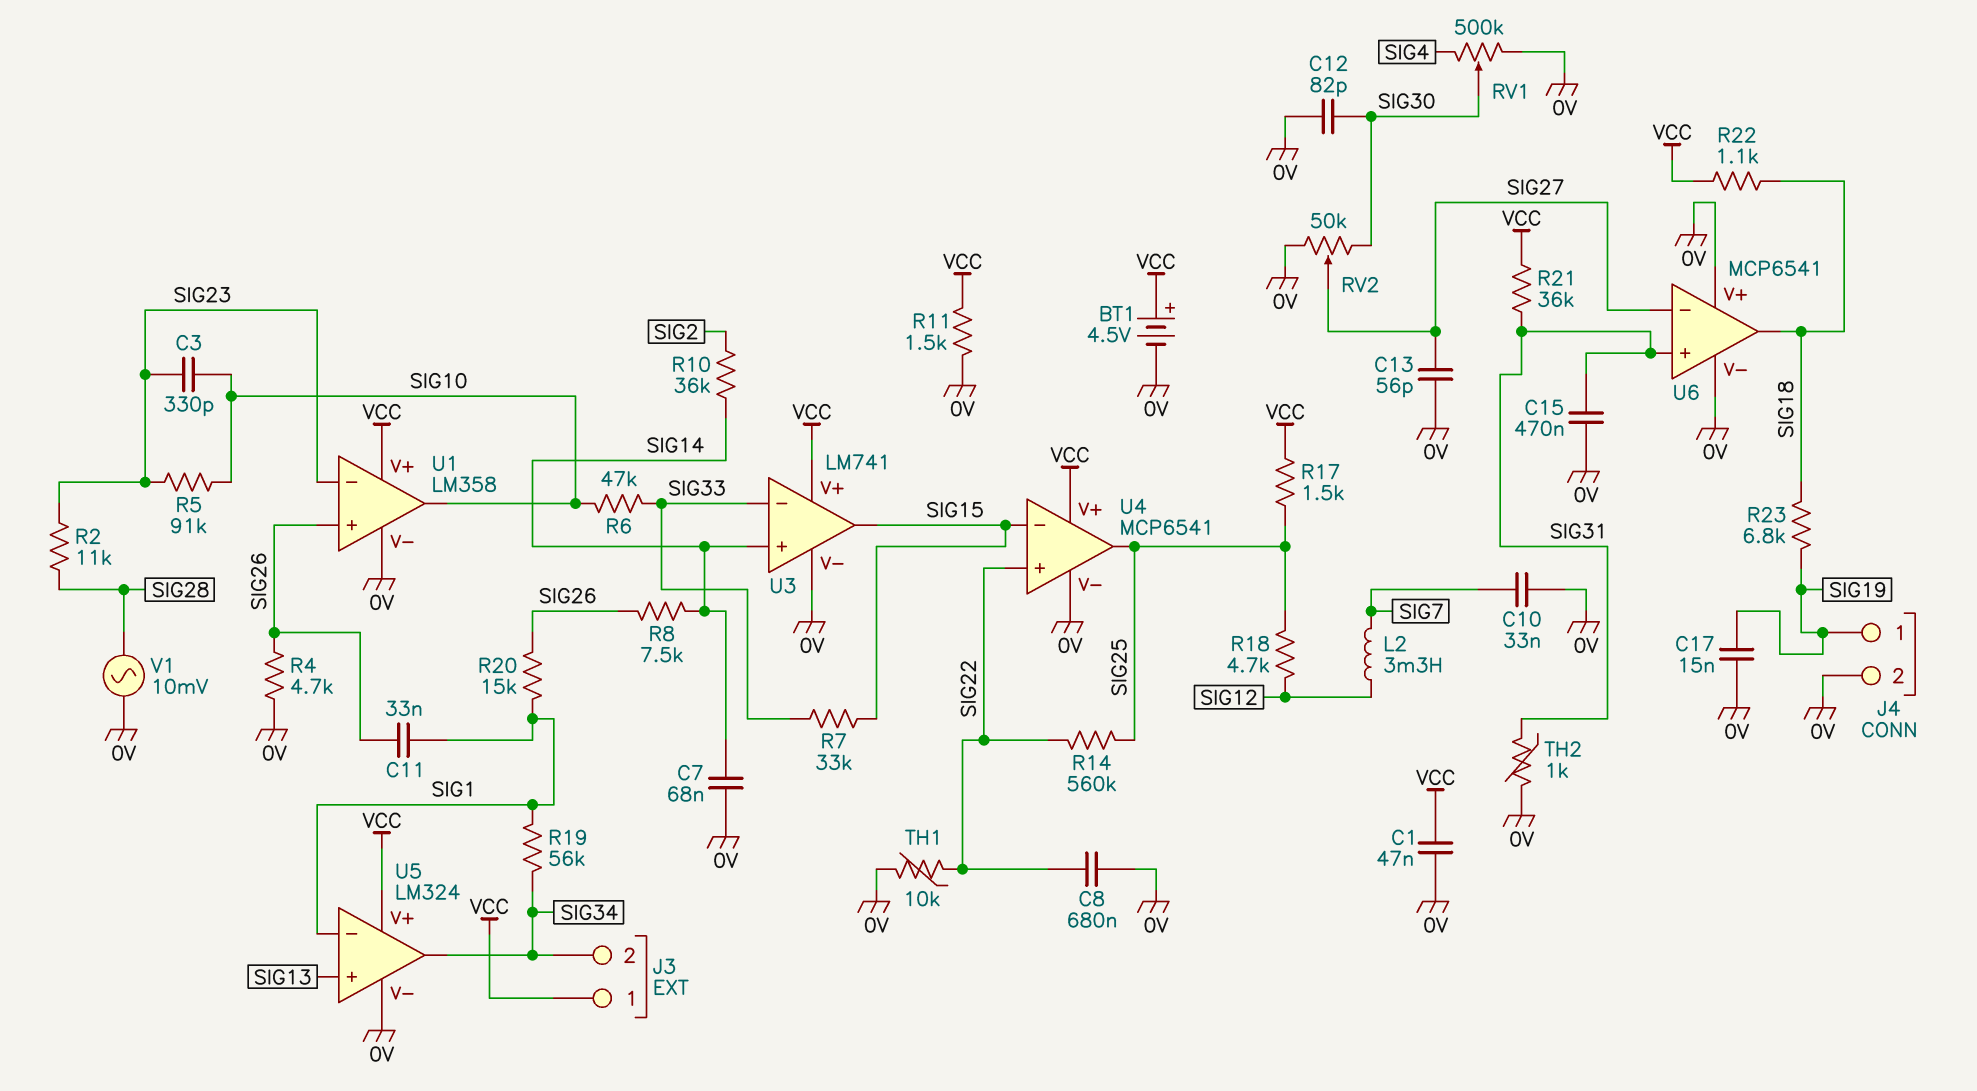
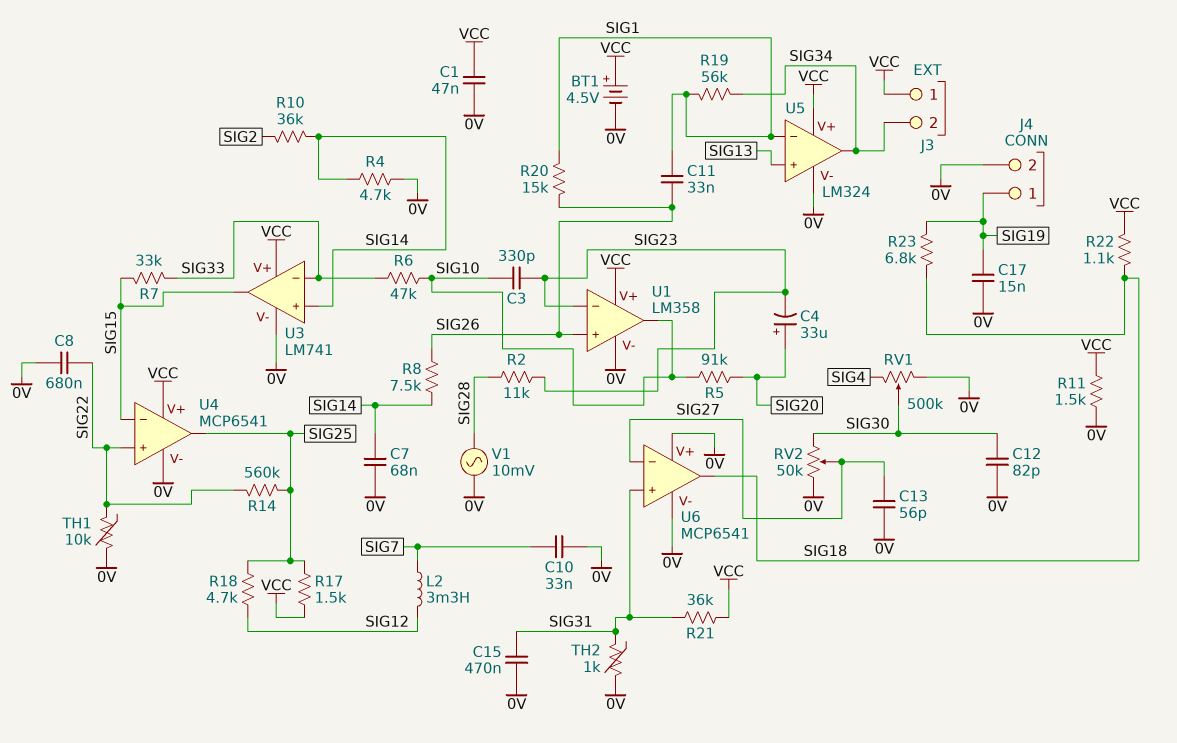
C4: none -> 33uF (plus SIG20, minus SIG23)
R4: 4.7k (0V, SIG26) -> 4.7k (0V, SIG14)
R5: 91k (SIG10, SIG23) -> 91k (SIG10, SIG20)

